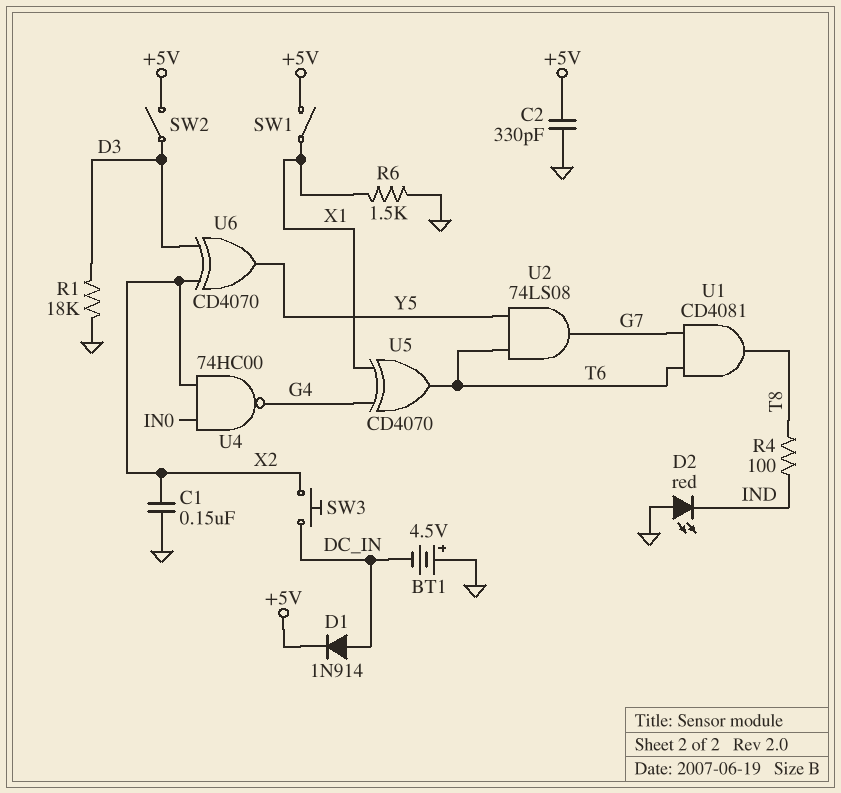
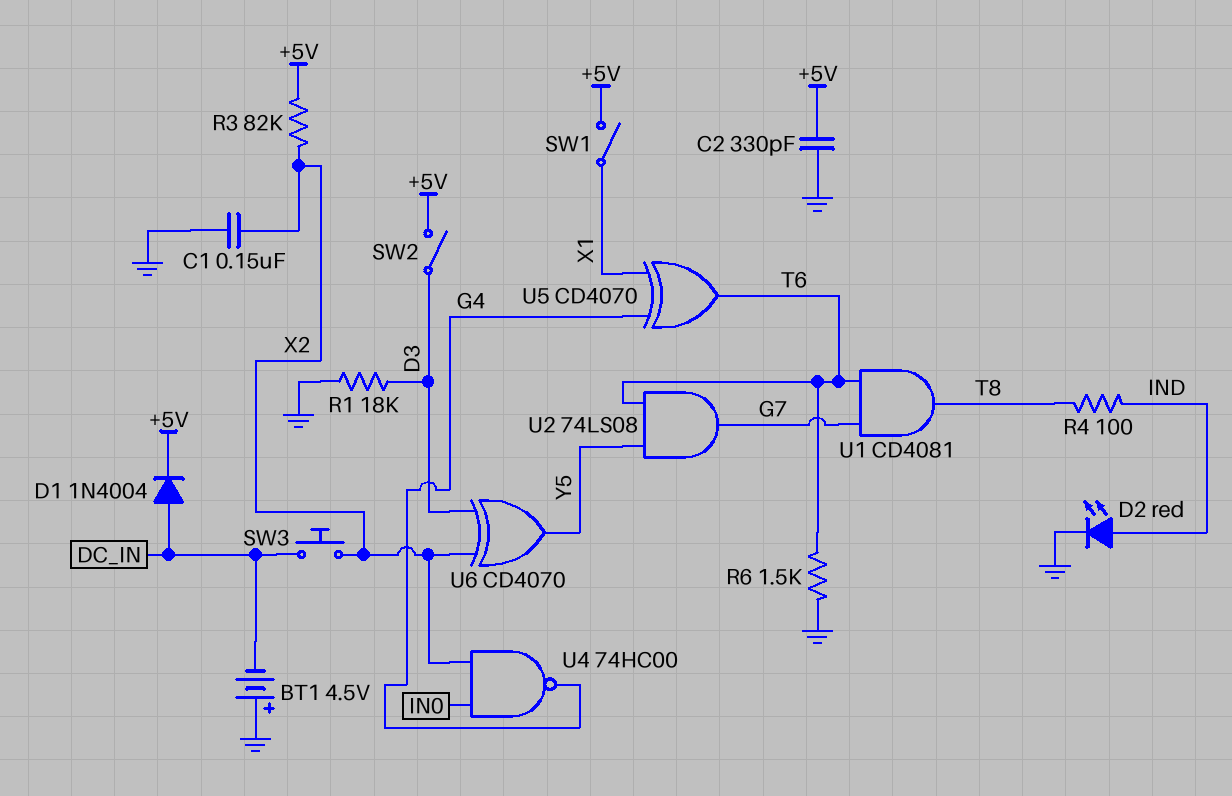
D1: diode 1N914 (A DC_IN, K +5V) -> diode 1N4004 (A DC_IN, K +5V)
D2: LED red (A GND, K IND) -> LED red (A IND, K GND)
R3: none -> 82k (+5V, X2)
R6: 1.5k (GND, X1) -> 1.5k (GND, T6)

